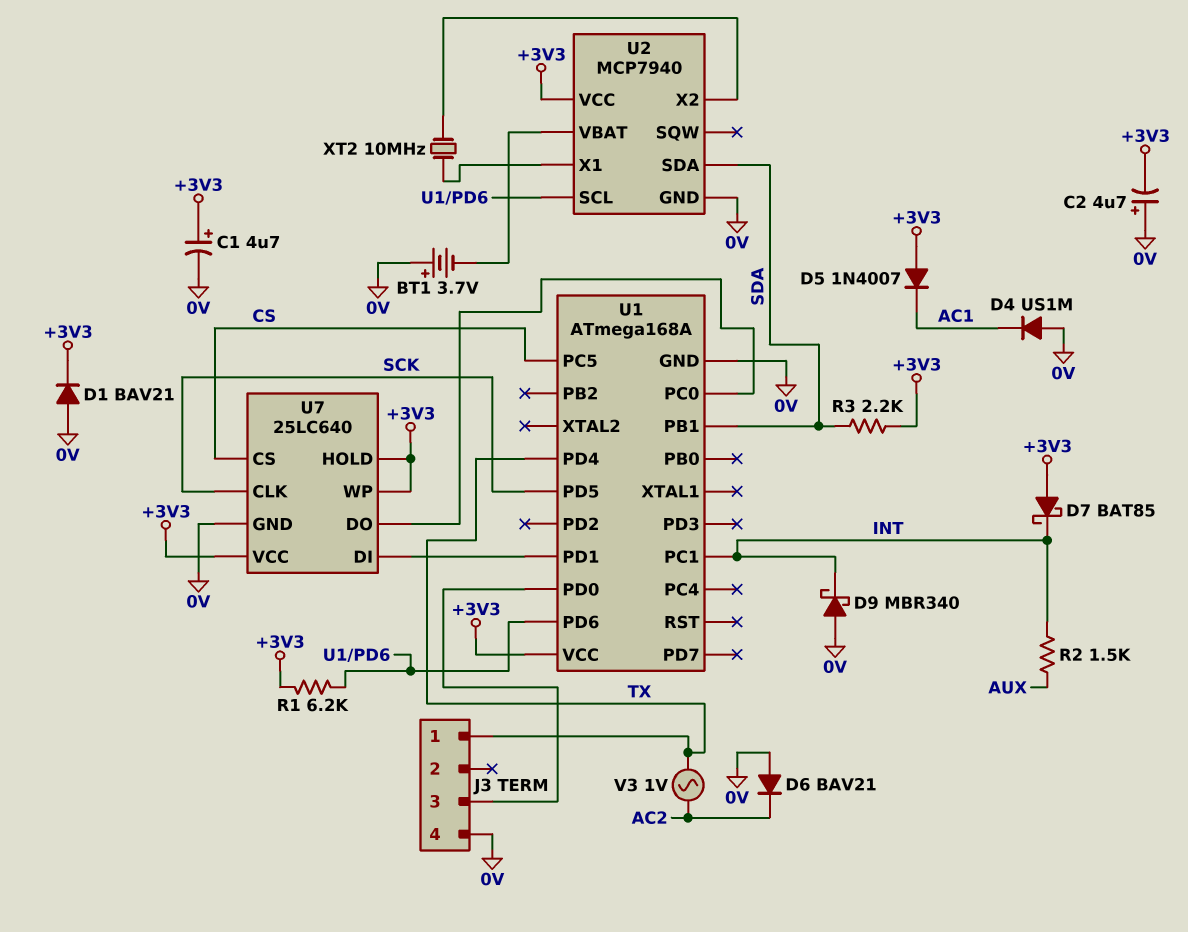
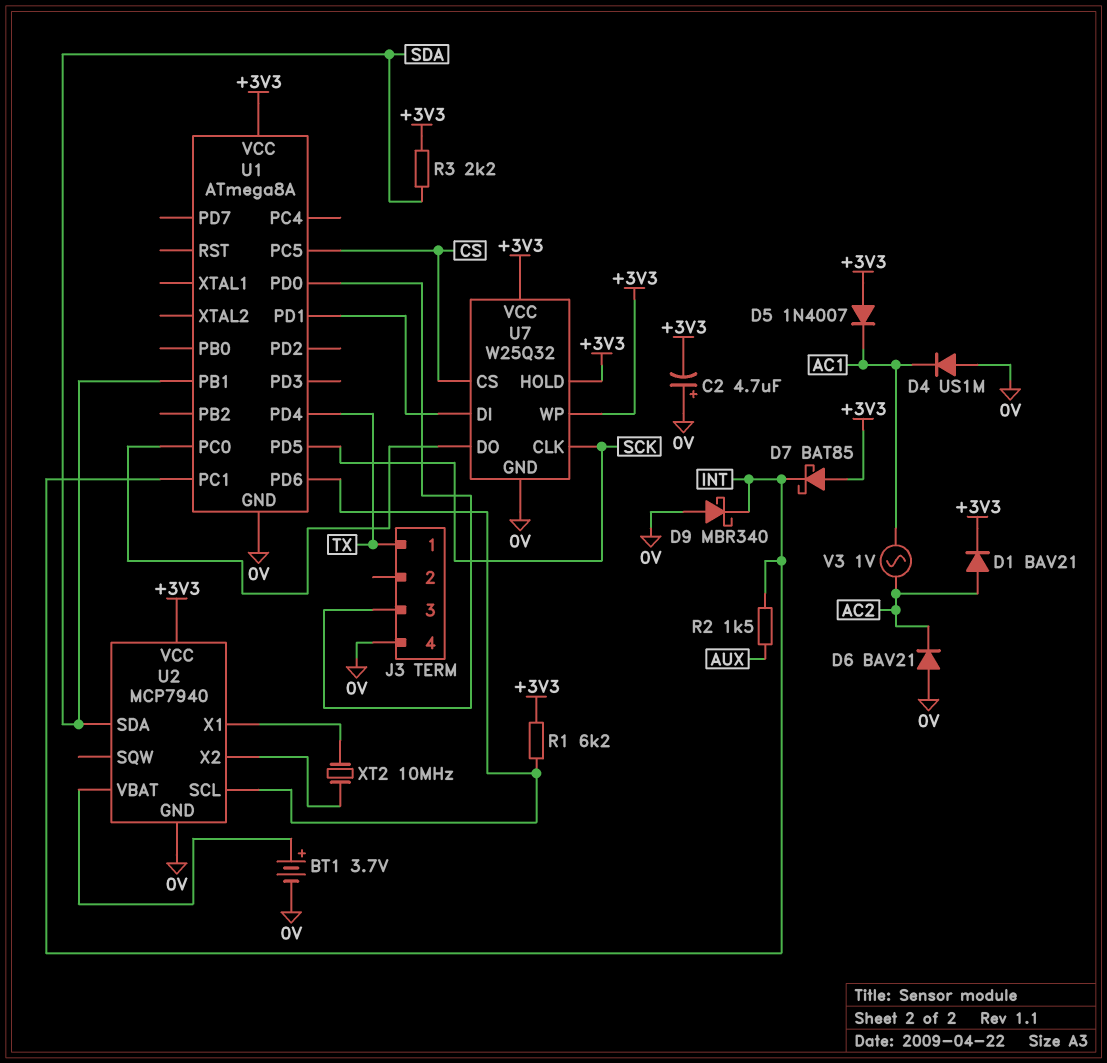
BT1: 3.7V (plus 0V, minus U2/VBAT) -> 3.7V (plus U2/VBAT, minus 0V)
C1: 4.7uF (plus +3V3, minus 0V) -> none
D1: diode BAV21 (A 0V, K +3V3) -> diode BAV21 (A AC2, K +3V3)
U1: ATmega168A -> ATmega8A
U7: 25LC640 -> W25Q32
V3: AC 1V (AC2, TX) -> AC 1V (AC1, AC2)

